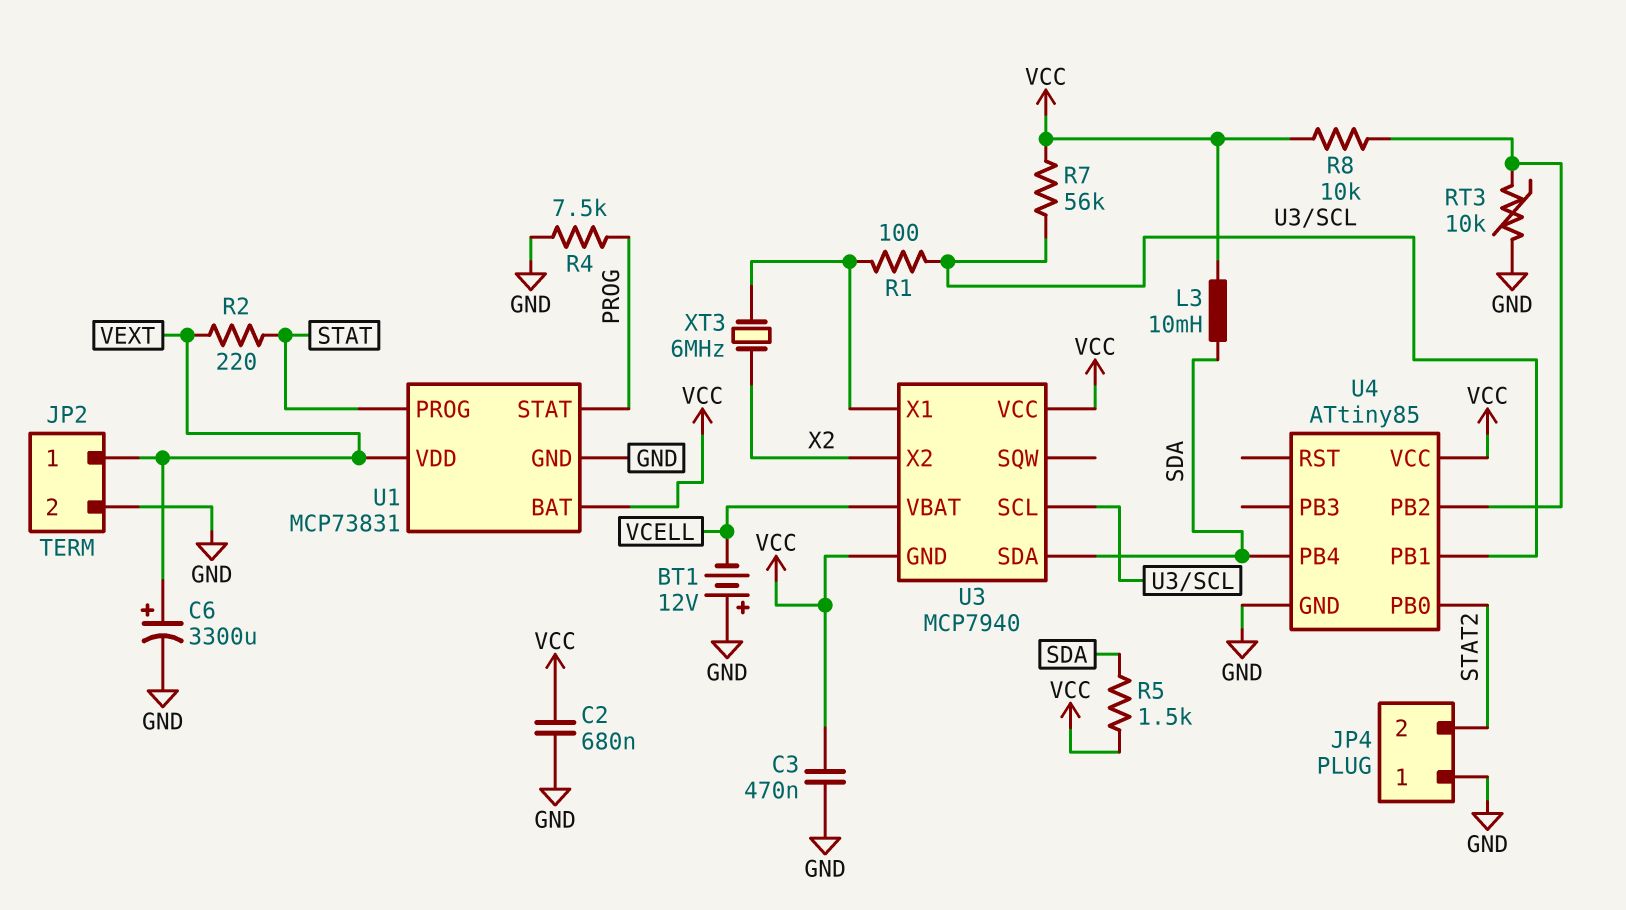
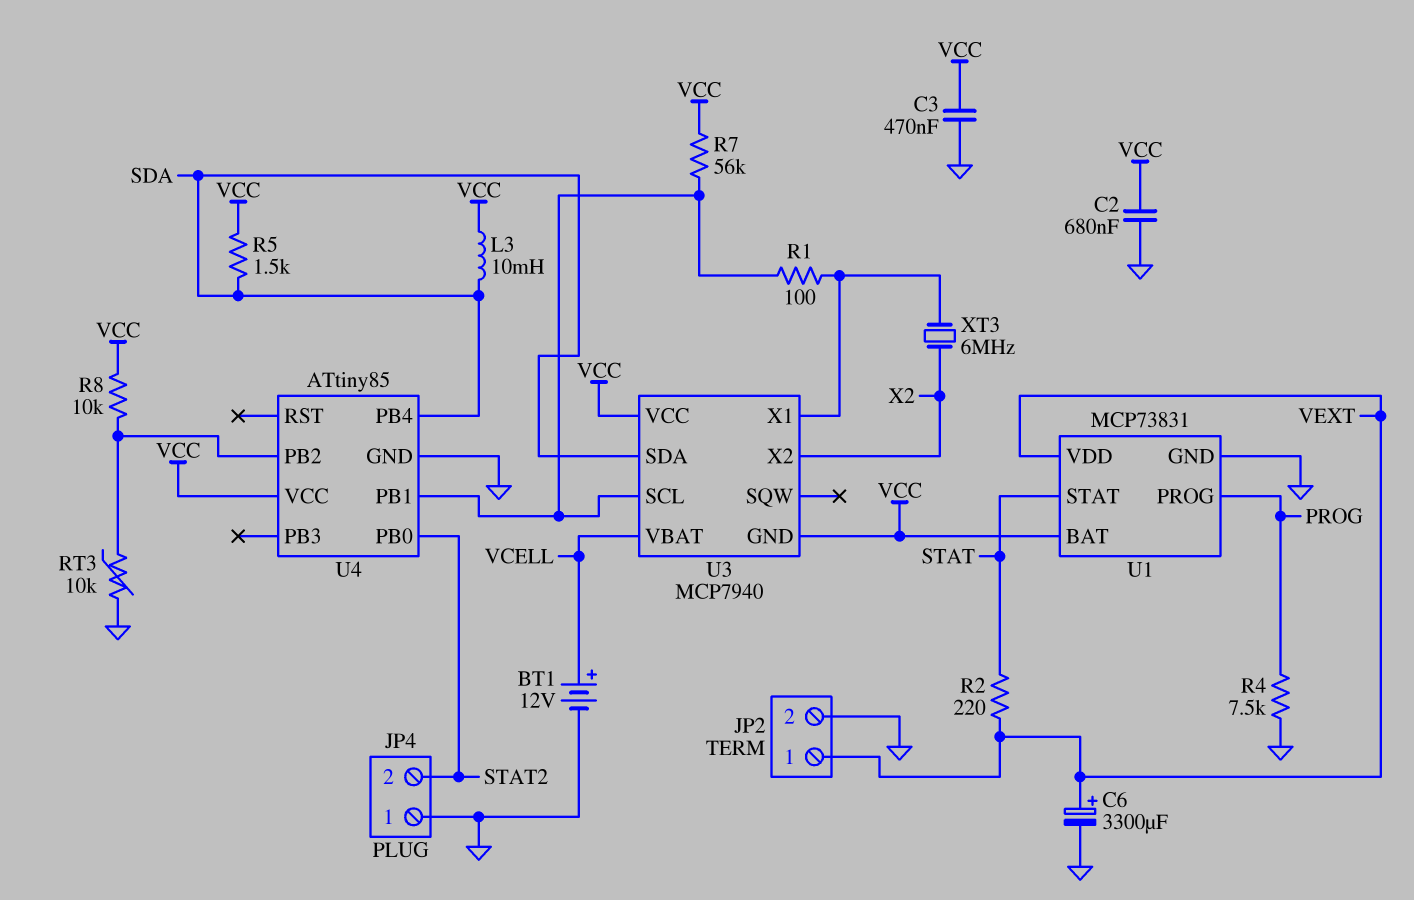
BT1: 12V (plus GND, minus VCELL) -> 12V (plus VCELL, minus GND)
U1 pin PROG: STAT -> PROG
U1 pin STAT: PROG -> STAT

